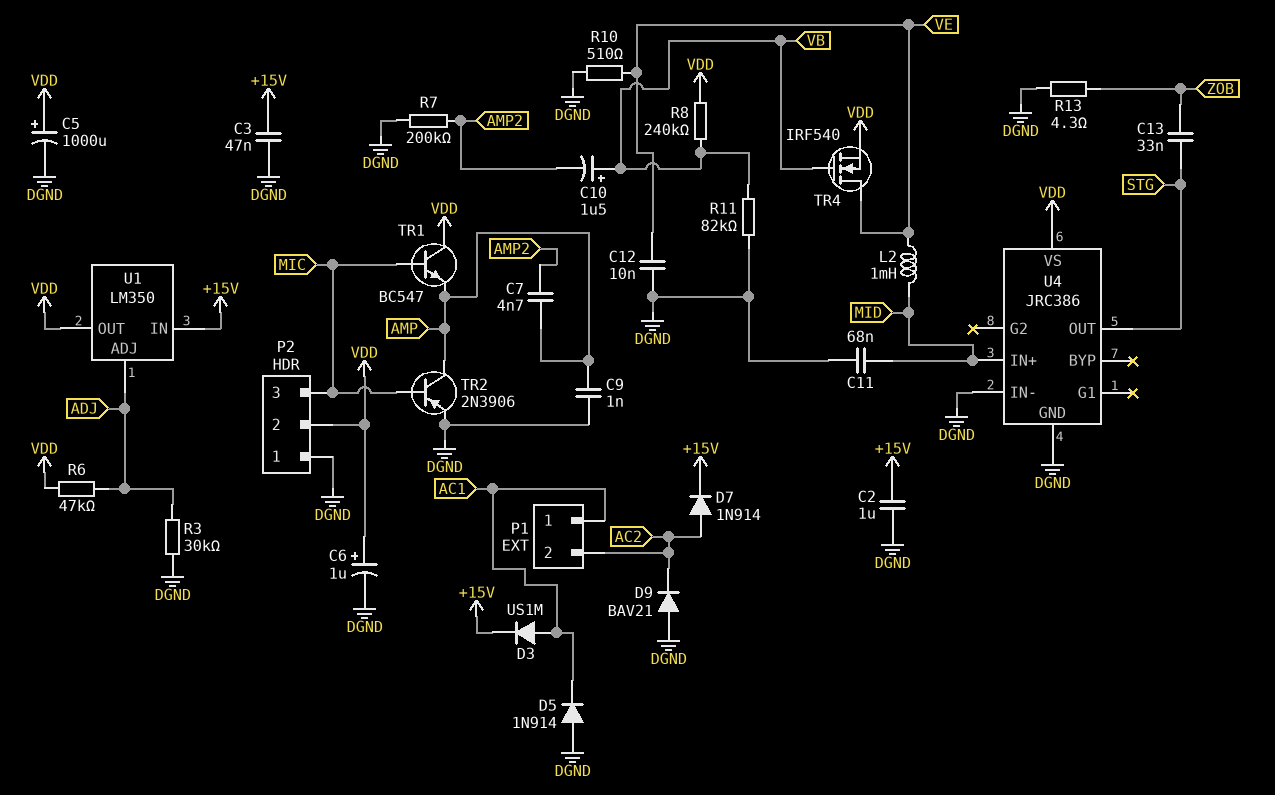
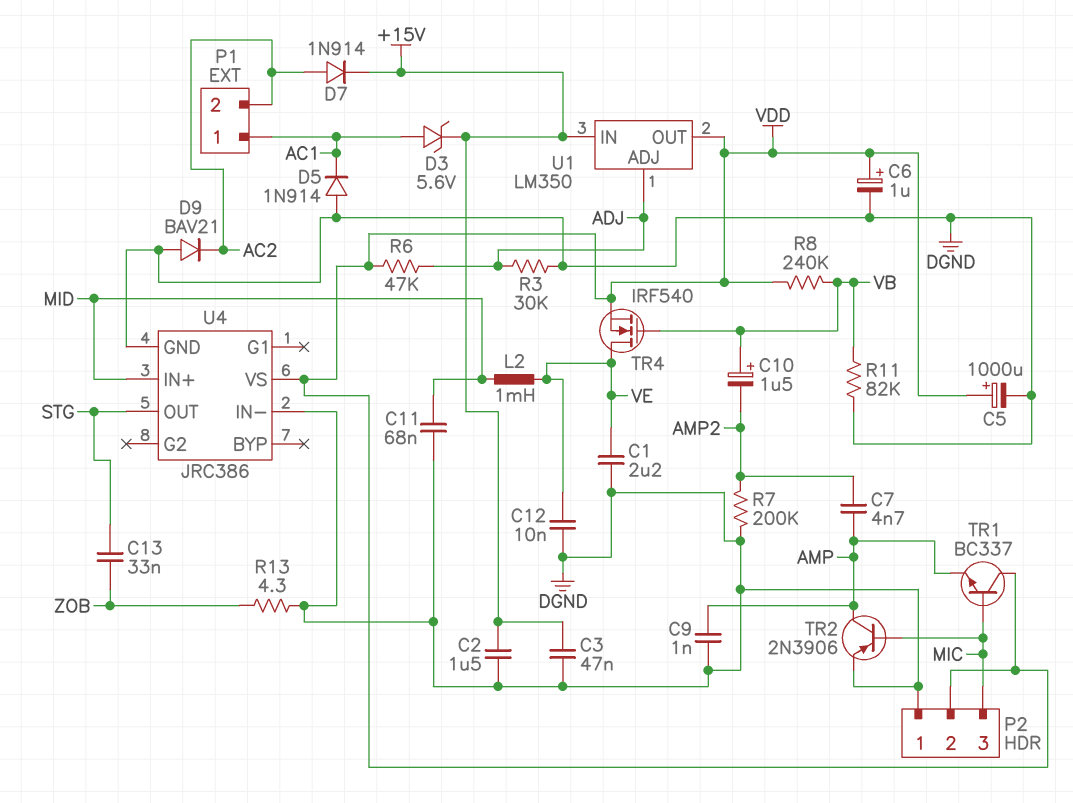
C1: none -> 2.2uF (DGND, VE)
C2: 1uF (+15V, DGND) -> 1.5uF (+15V, DGND)
D3: diode US1M (A AC1, K +15V) -> zener 5.6V (A AC1, K +15V)
R10: 510 (DGND, VE) -> none
TR1: NPN BC547 (B MIC, C VDD, E AMP) -> NPN BC337 (B MIC, C VDD, E AMP)

